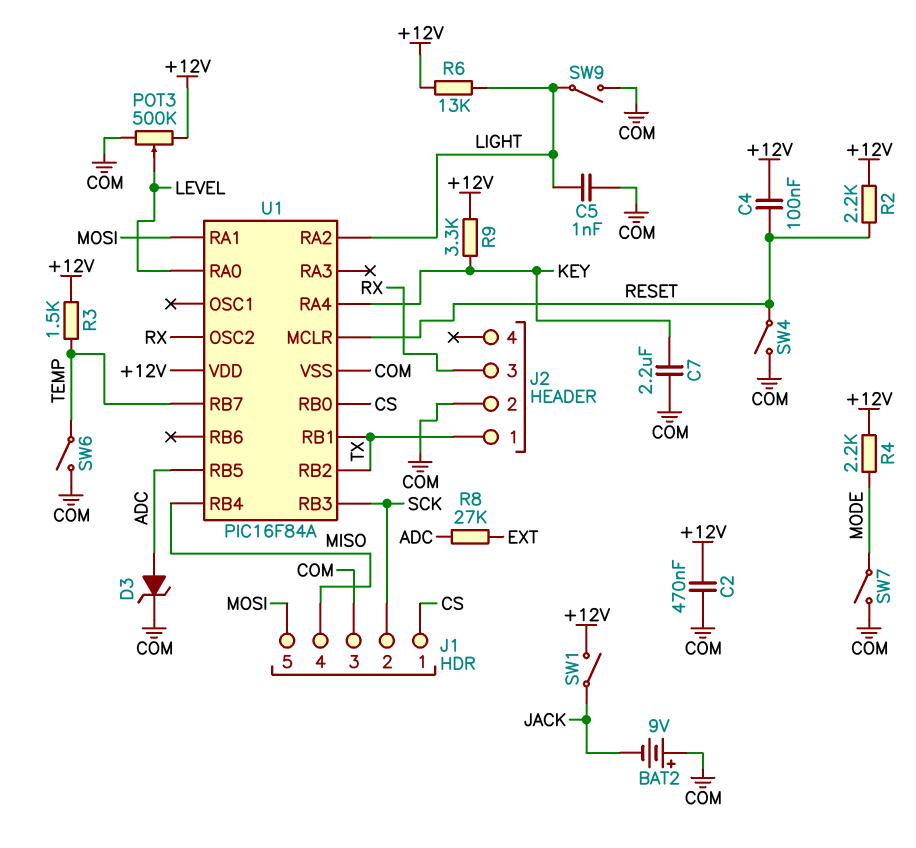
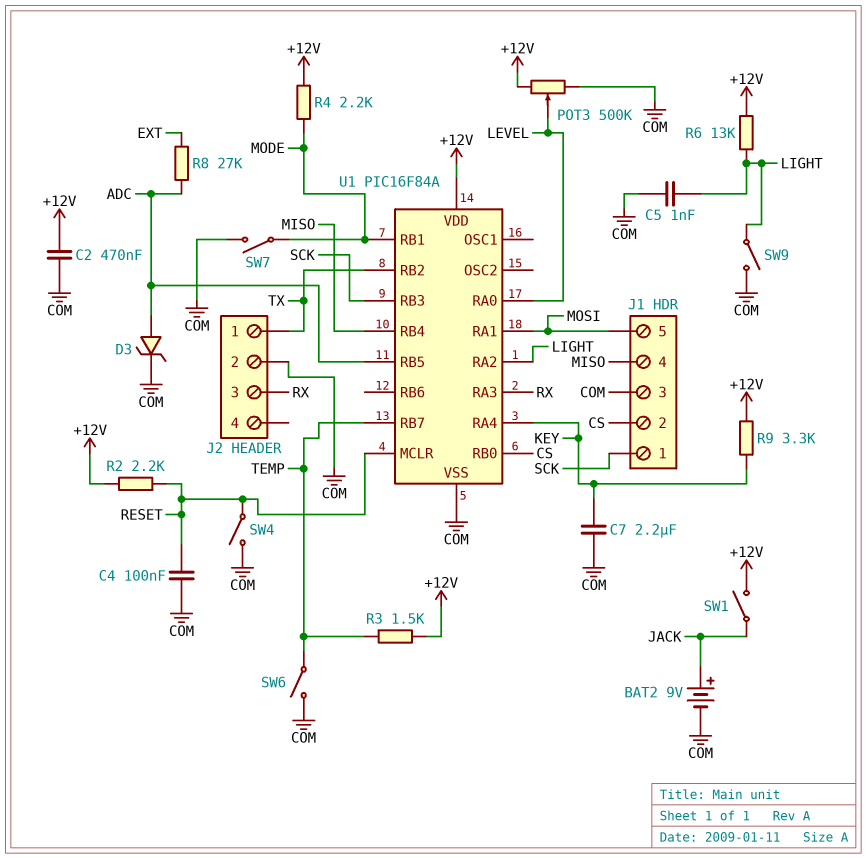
BAT2: 9V (plus COM, minus JACK) -> 9V (plus JACK, minus COM)
C4: 100nF (+12V, RESET) -> 100nF (COM, RESET)
J1 pin 1: CS -> SCK
J1 pin 2: SCK -> CS
U1 pin OSC2: RX -> none
U1 pin RA3: none -> RX
U1 pin RB1: TX -> MODE

